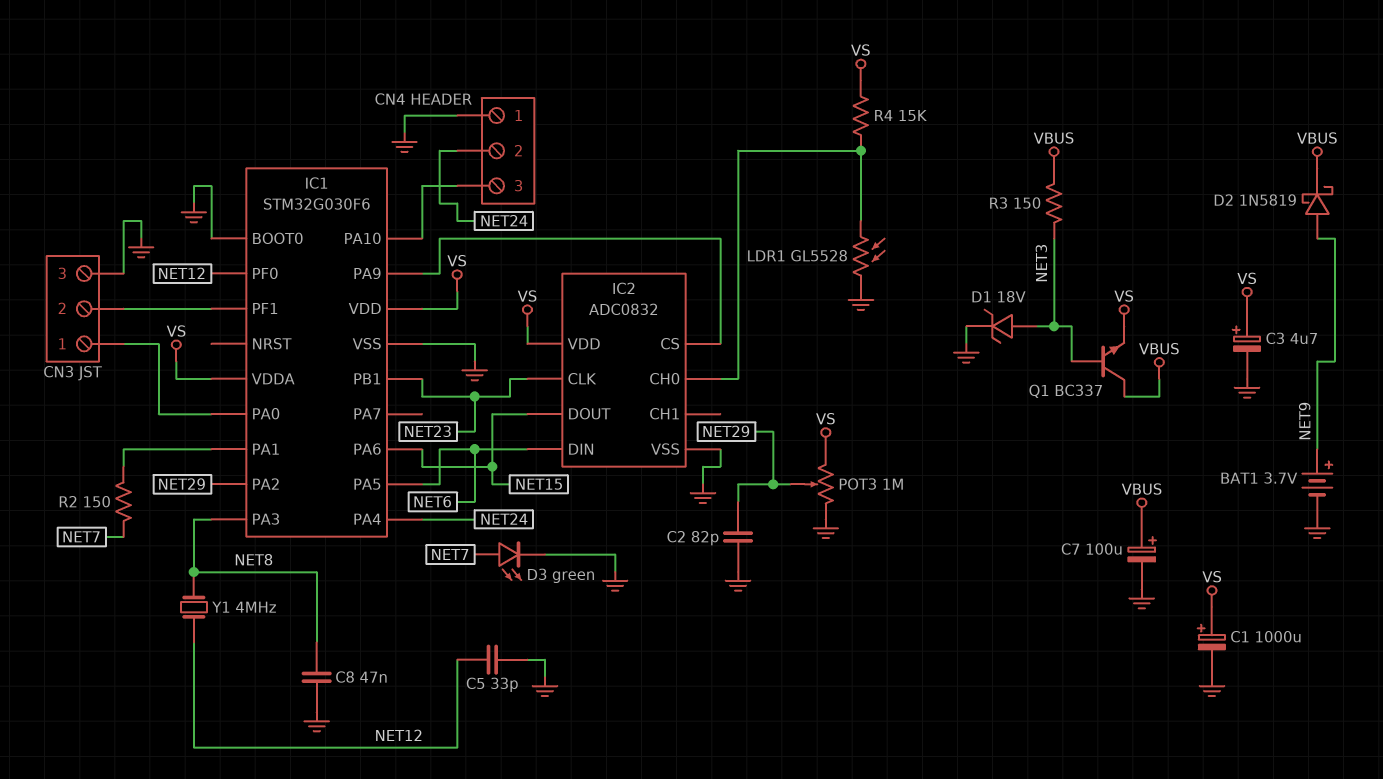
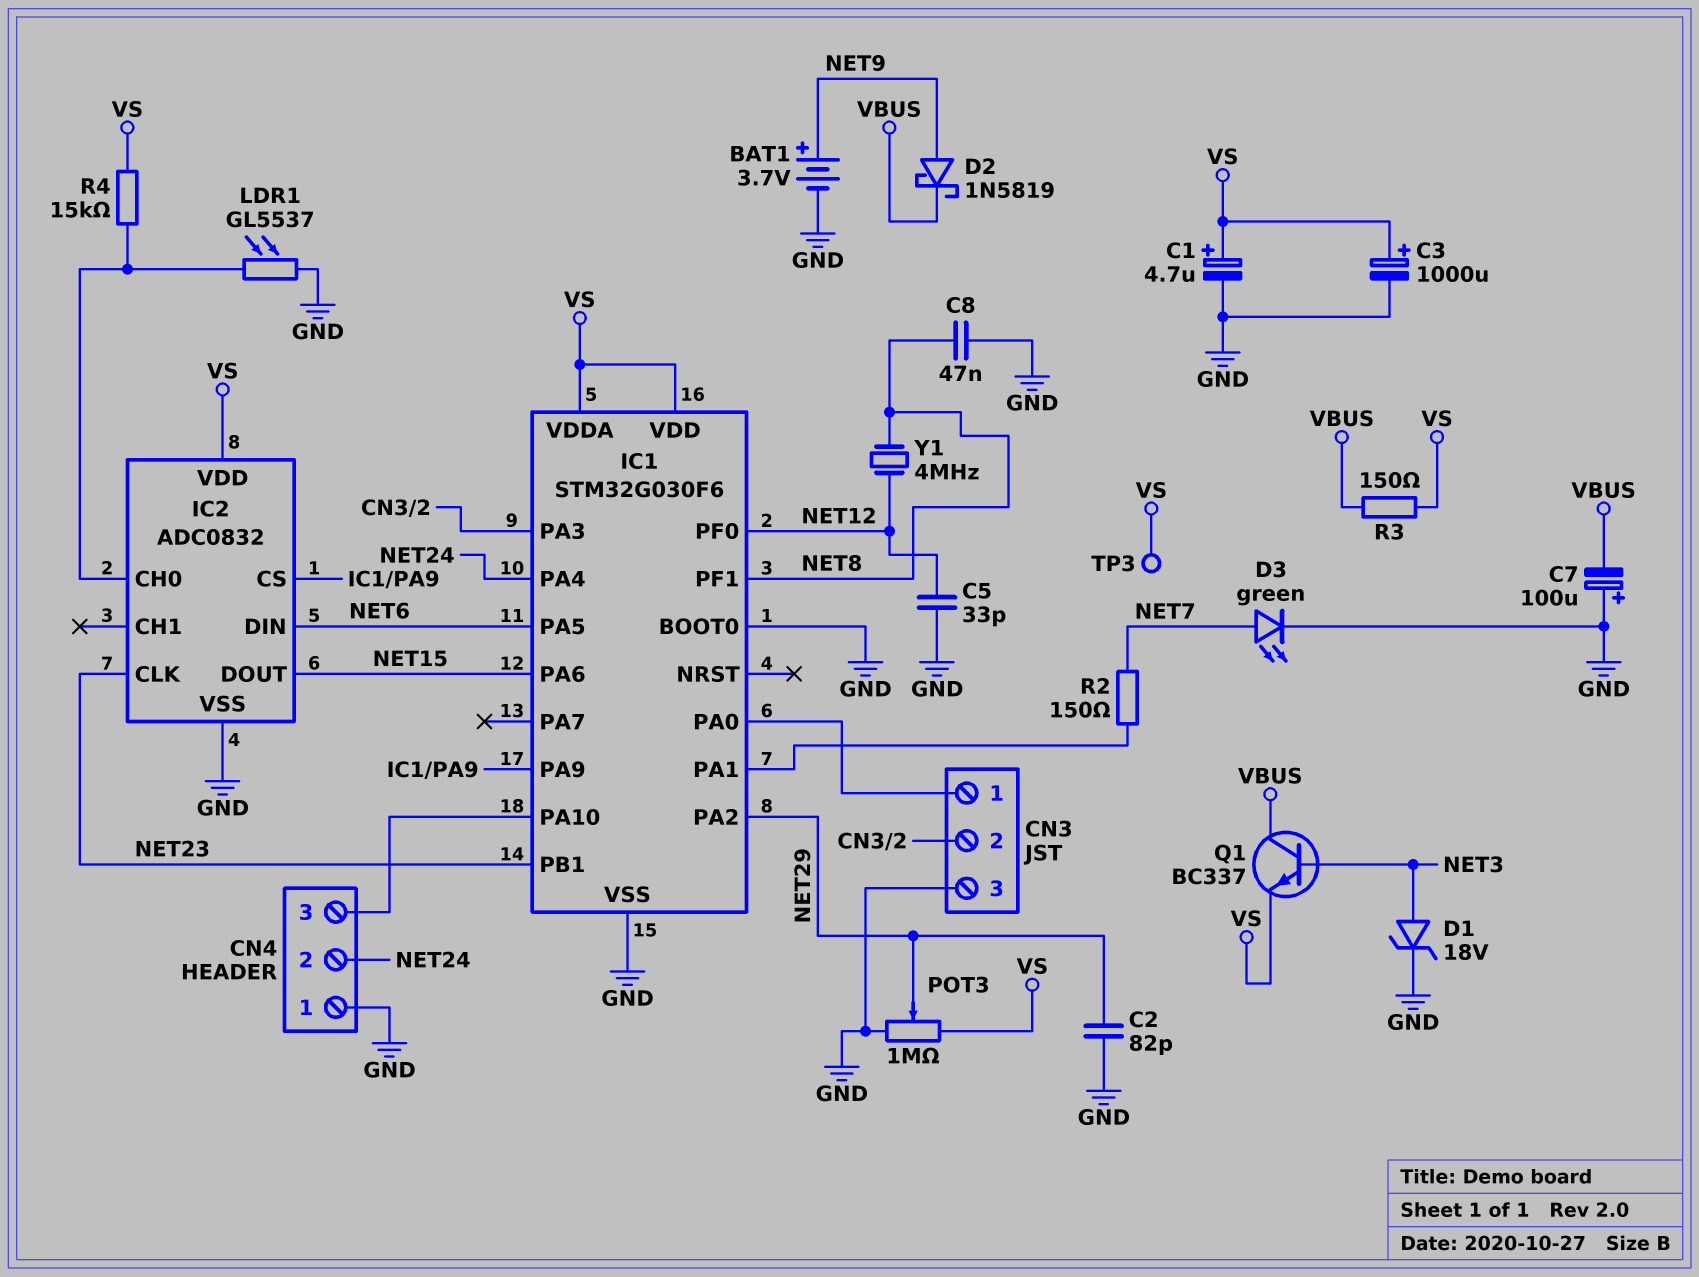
C1: 1000uF (plus VS, minus GND) -> 4.7uF (plus VS, minus GND)
C3: 4.7uF (plus VS, minus GND) -> 1000uF (plus VS, minus GND)
C7: 100uF (plus VBUS, minus GND) -> 100uF (plus GND, minus VBUS)
IC1 pin PA3: NET8 -> CN3/2
IC1 pin PF1: CN3/2 -> NET8
LDR1: GL5528 (GND, IC2/CH0) -> GL5537 (GND, IC2/CH0)
R3: 150 (NET3, VBUS) -> 150 (VBUS, VS)
TP3: none -> test point (VS)

